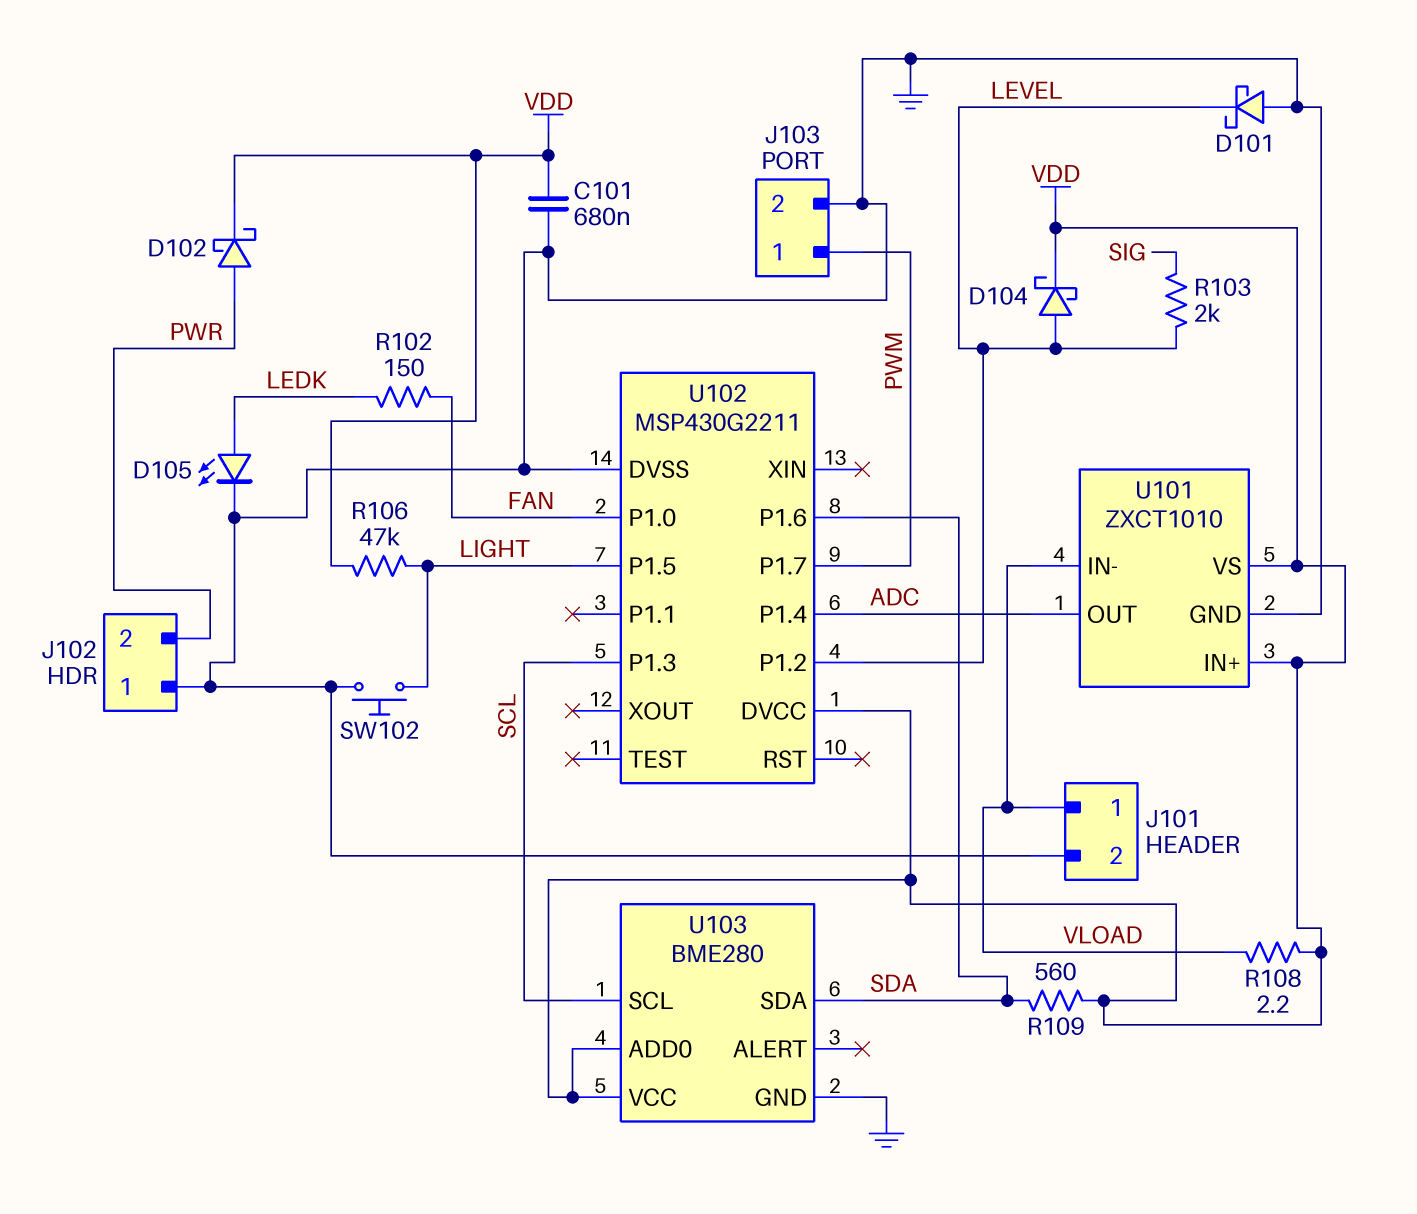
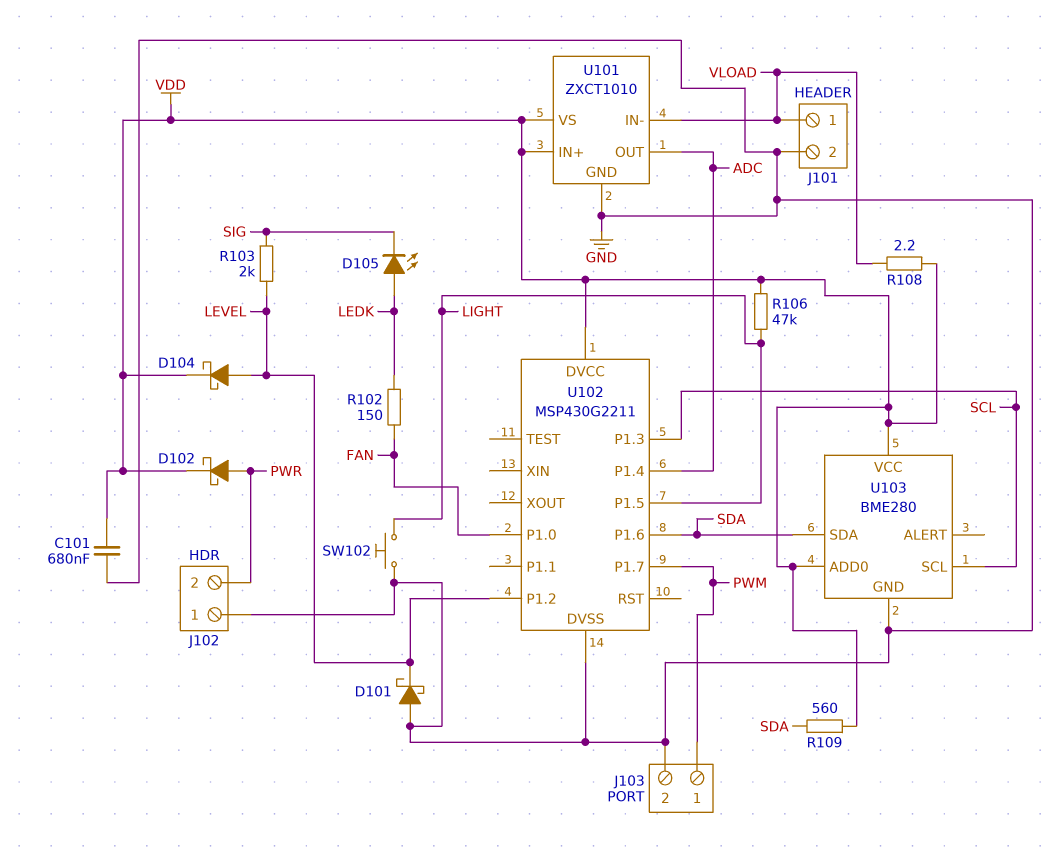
D105: LED (A LEDK, K GND) -> LED (A LEDK, K SIG)

